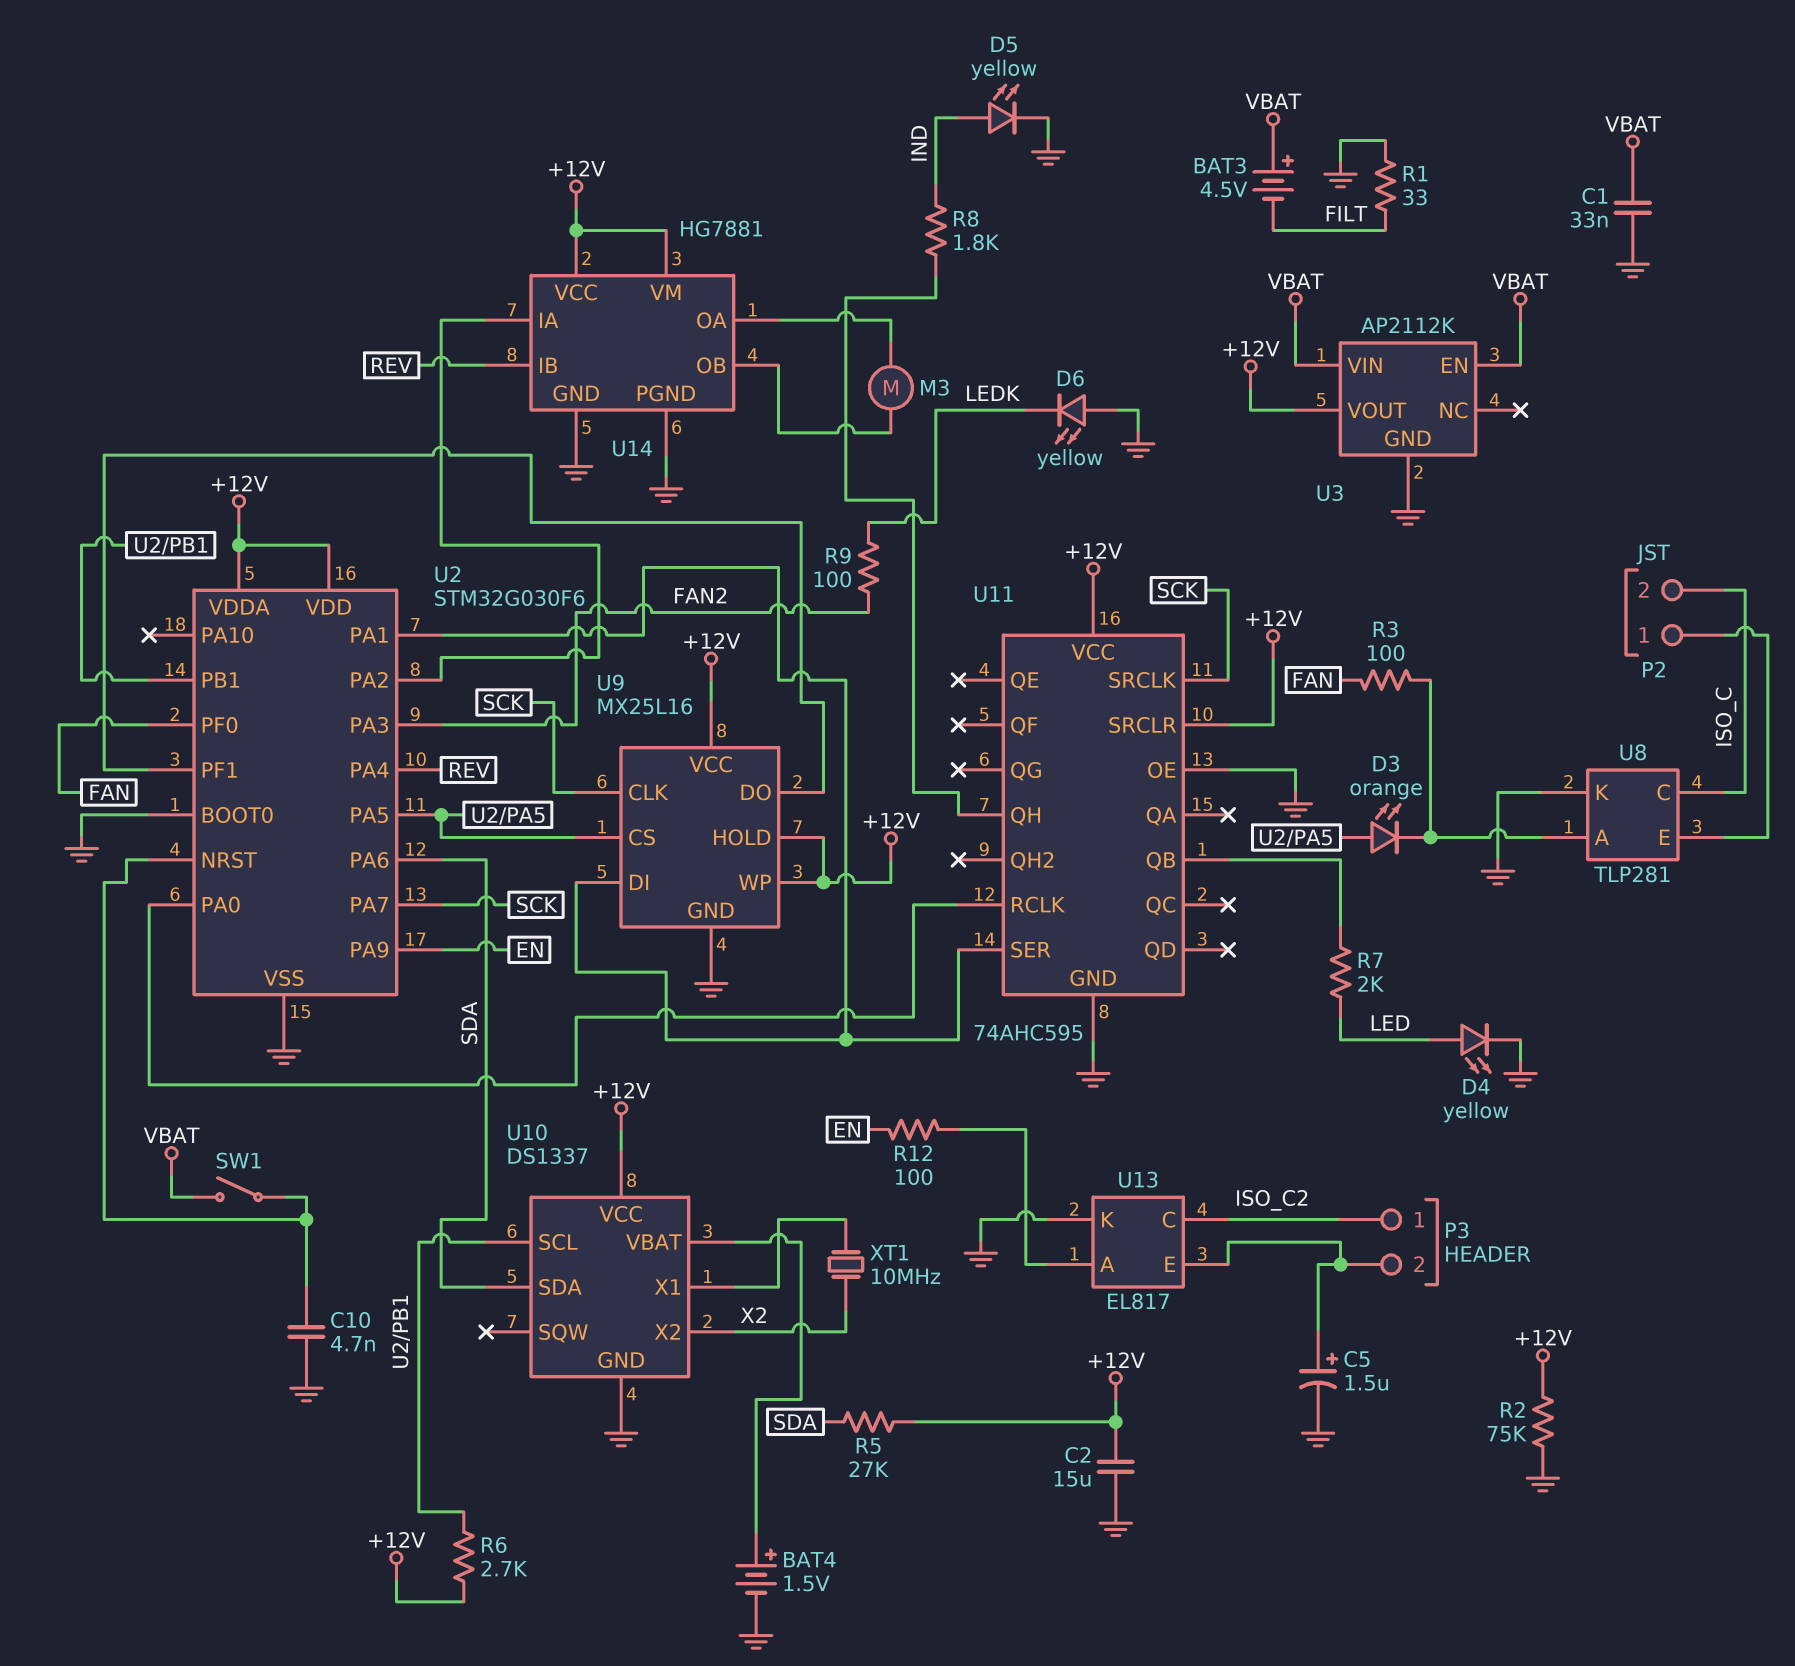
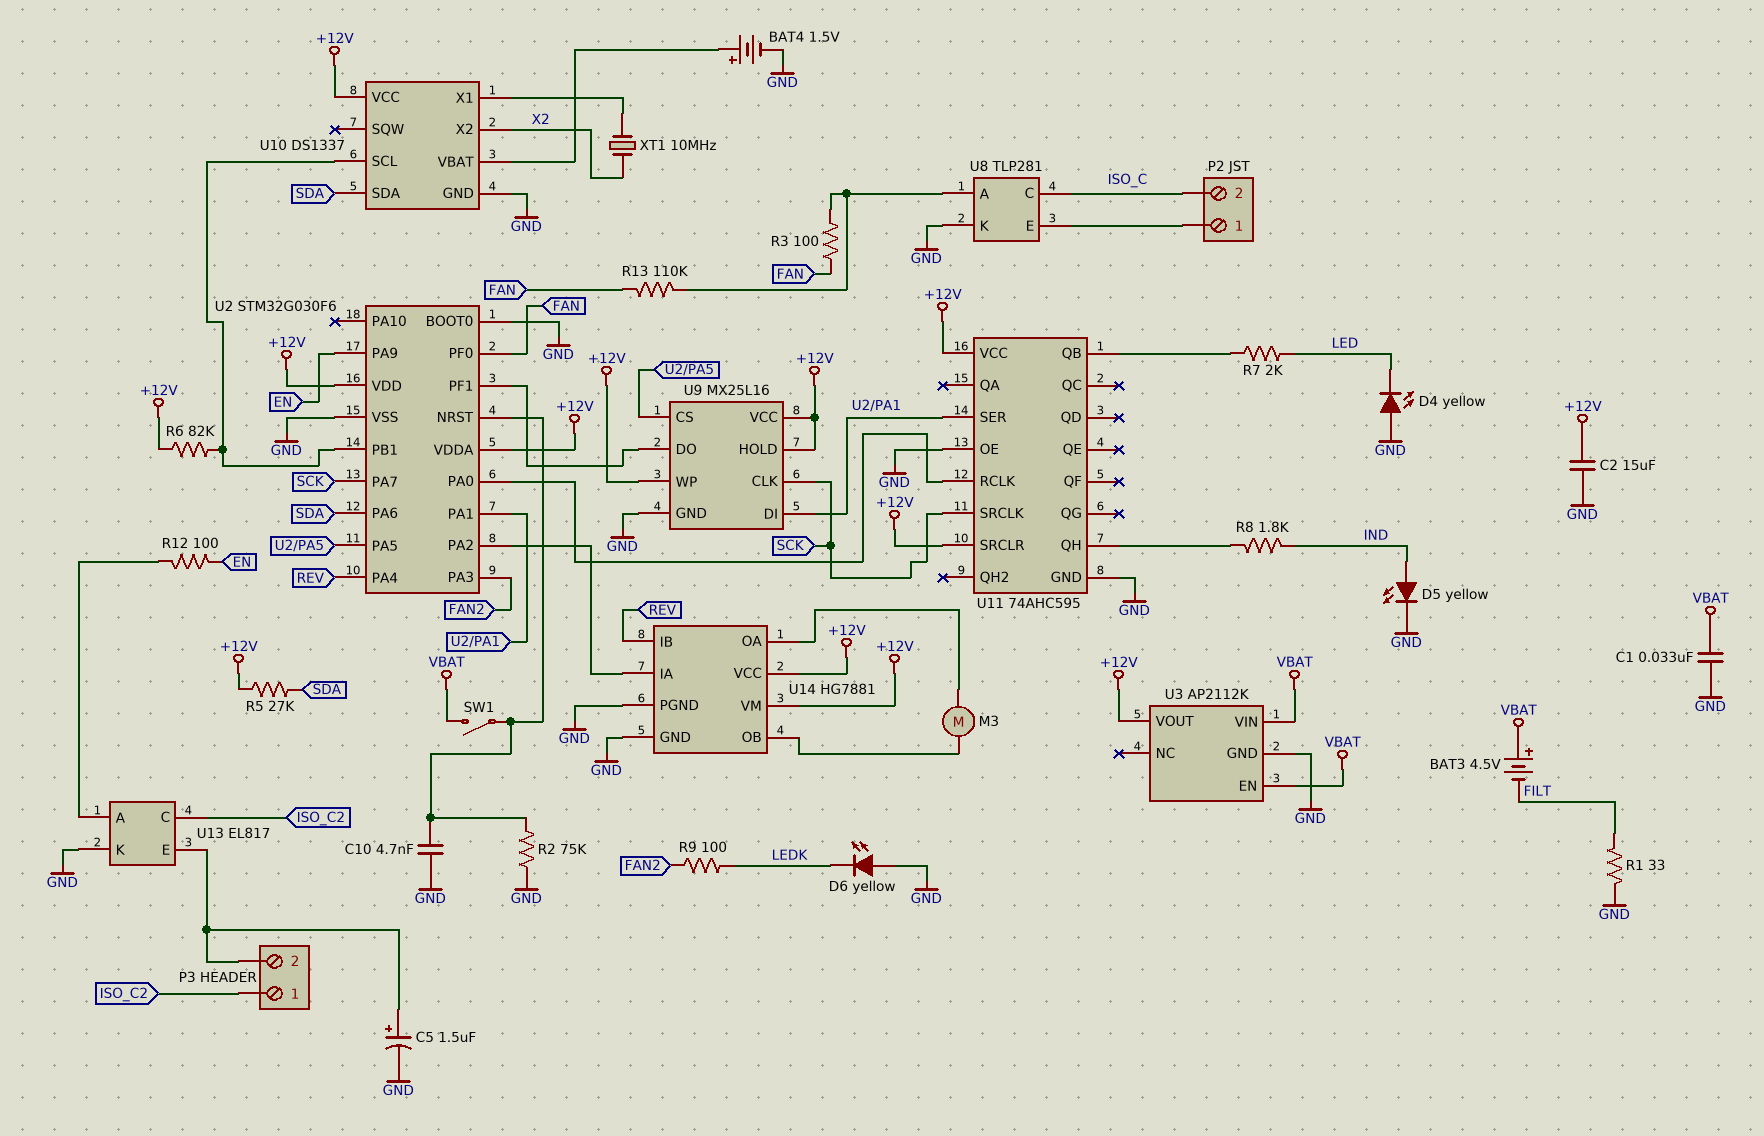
D3: LED orange (A U2/PA5, K U8/A) -> none
D4: LED yellow (A LED, K GND) -> LED yellow (A GND, K LED)
R2: 75k (+12V, GND) -> 75k (GND, U2/NRST)
R6: 2.7k (+12V, U2/PB1) -> 82k (+12V, U2/PB1)
R13: none -> 110k (FAN, U8/A)

